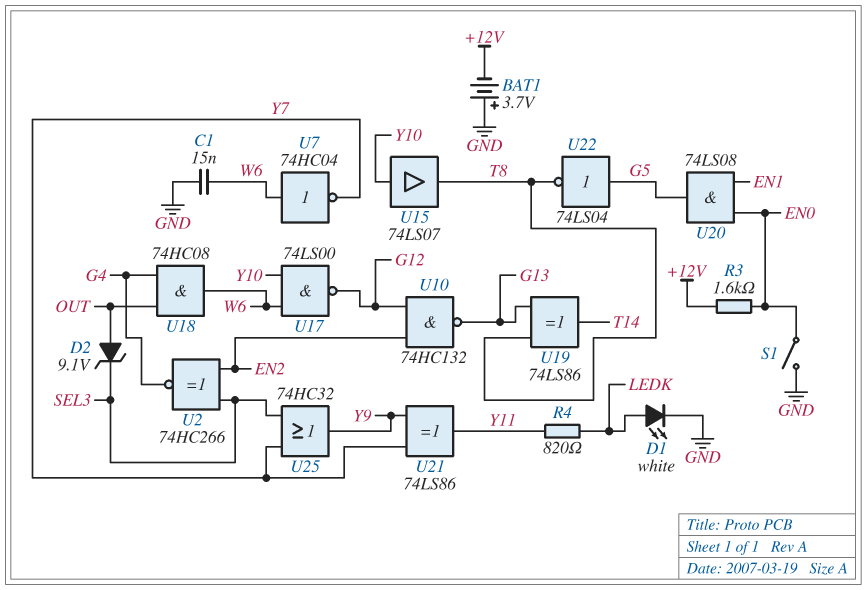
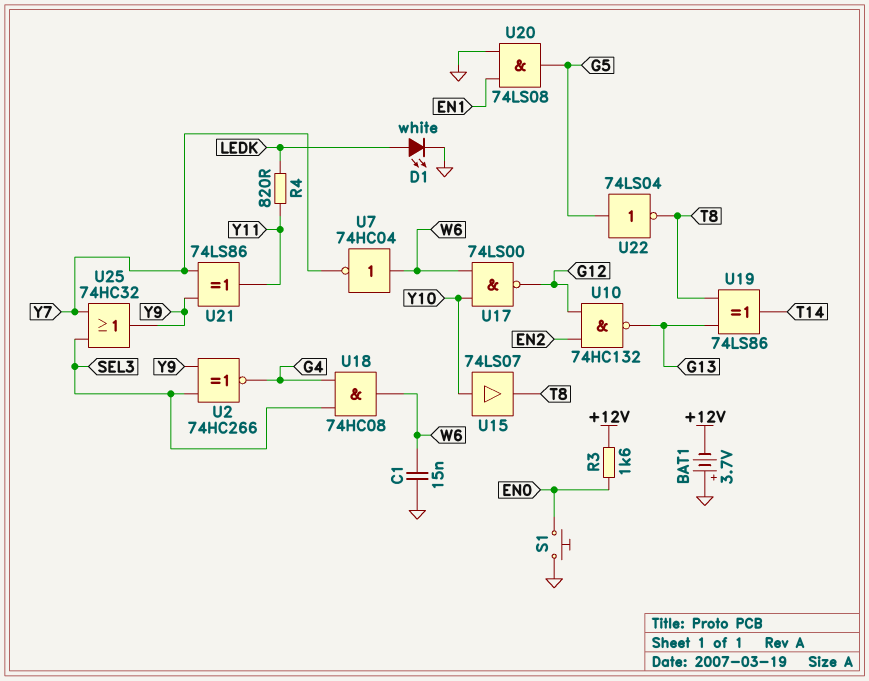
D2: zener 9.1V (A OUT, K SEL3) -> none
S1: switch (EN0, GND) -> button (EN0, GND)
U2: XNOR 74HC266 (in EN2, in SEL3, out G4) -> XNOR 74HC266 (in SEL3, in Y9, out G4)
U18: AND 74HC08 (in G4, in OUT, out W6) -> AND 74HC08 (in G4, in SEL3, out W6)
U20: AND 74LS08 (in EN0, in EN1, out G5) -> AND 74LS08 (in EN1, in GND, out G5)

